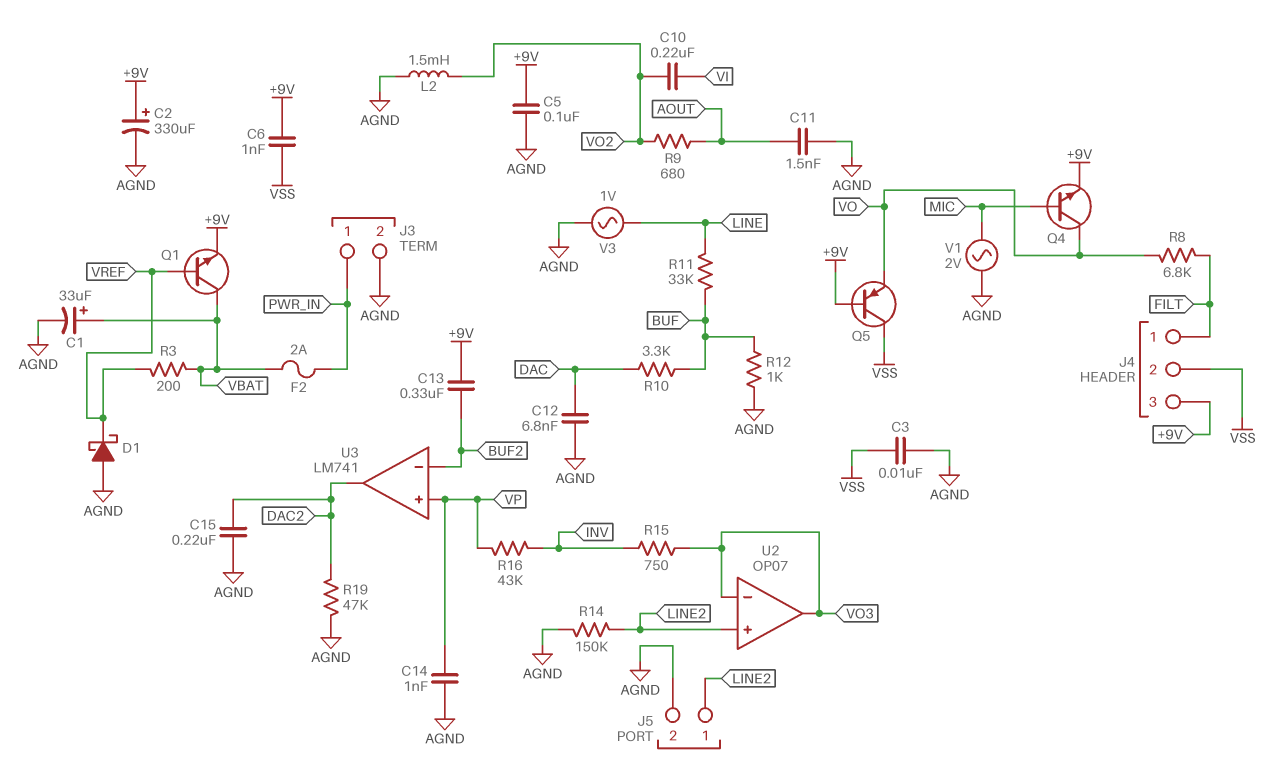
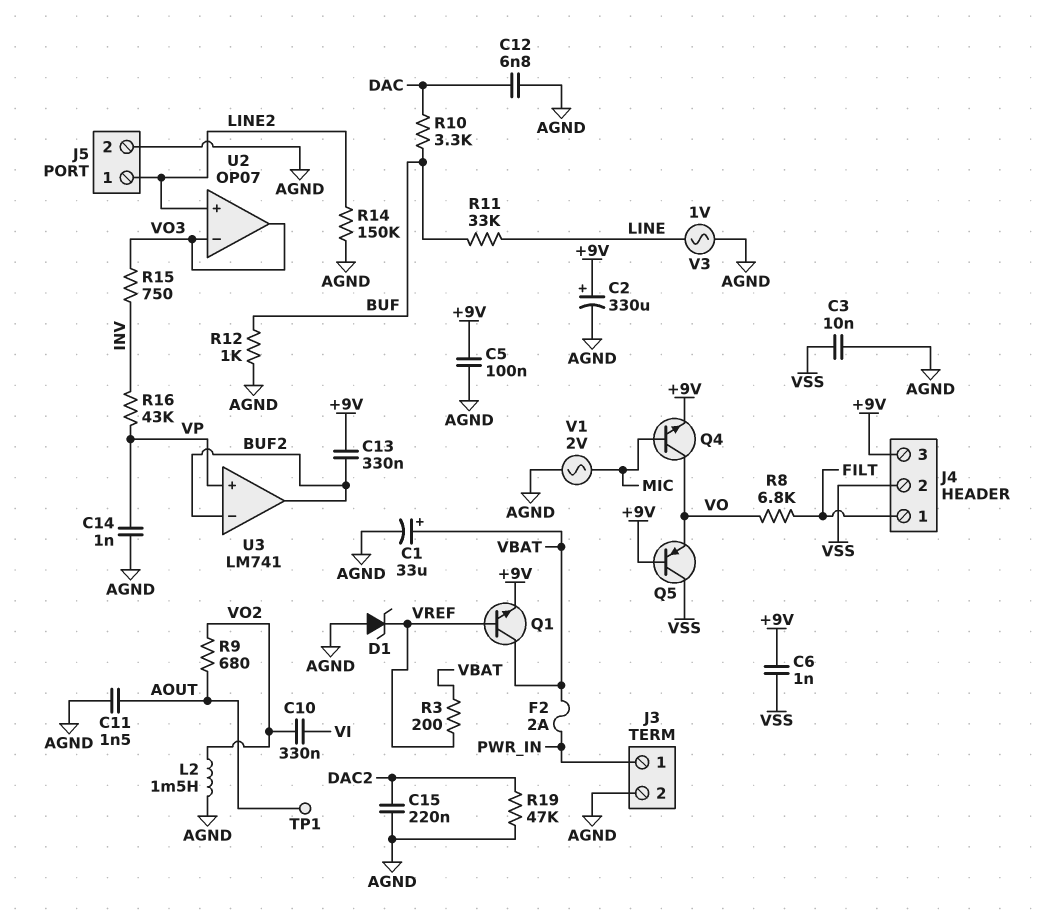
C10: 220nF (VI, VO2) -> 330nF (VI, VO2)
D1: schottky (A AGND, K VREF) -> zener (A AGND, K VREF)
TP1: none -> test point (AOUT)
U3 pin out: DAC2 -> BUF2

